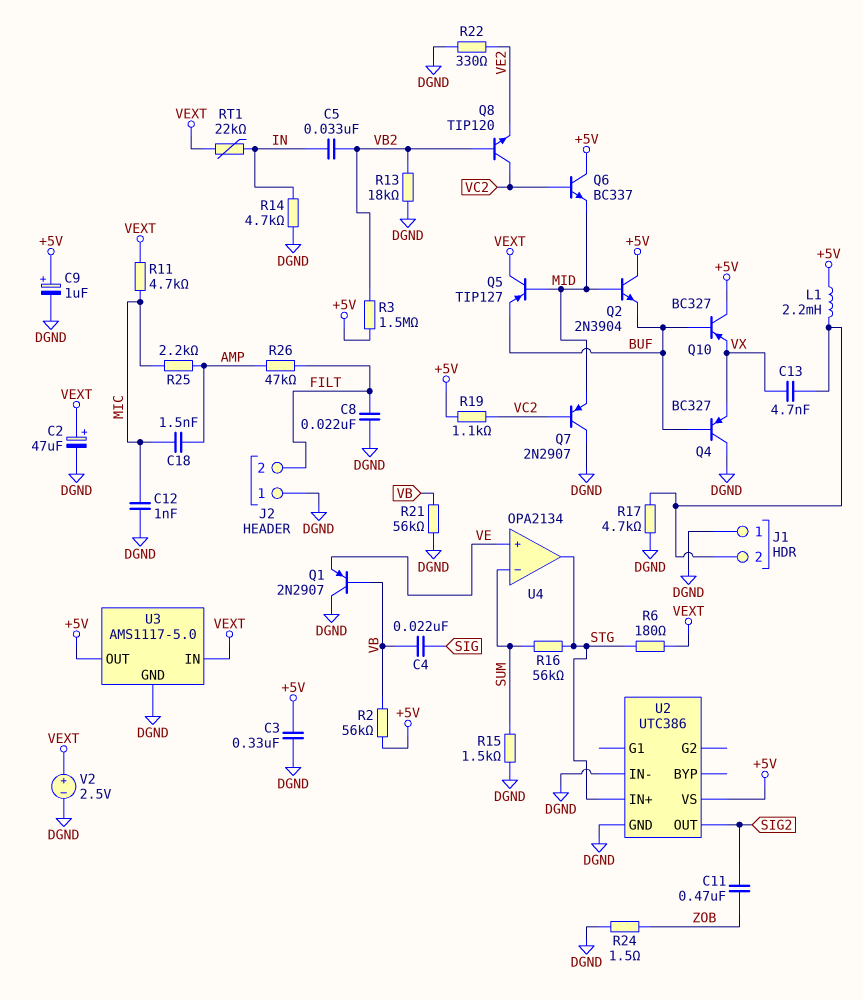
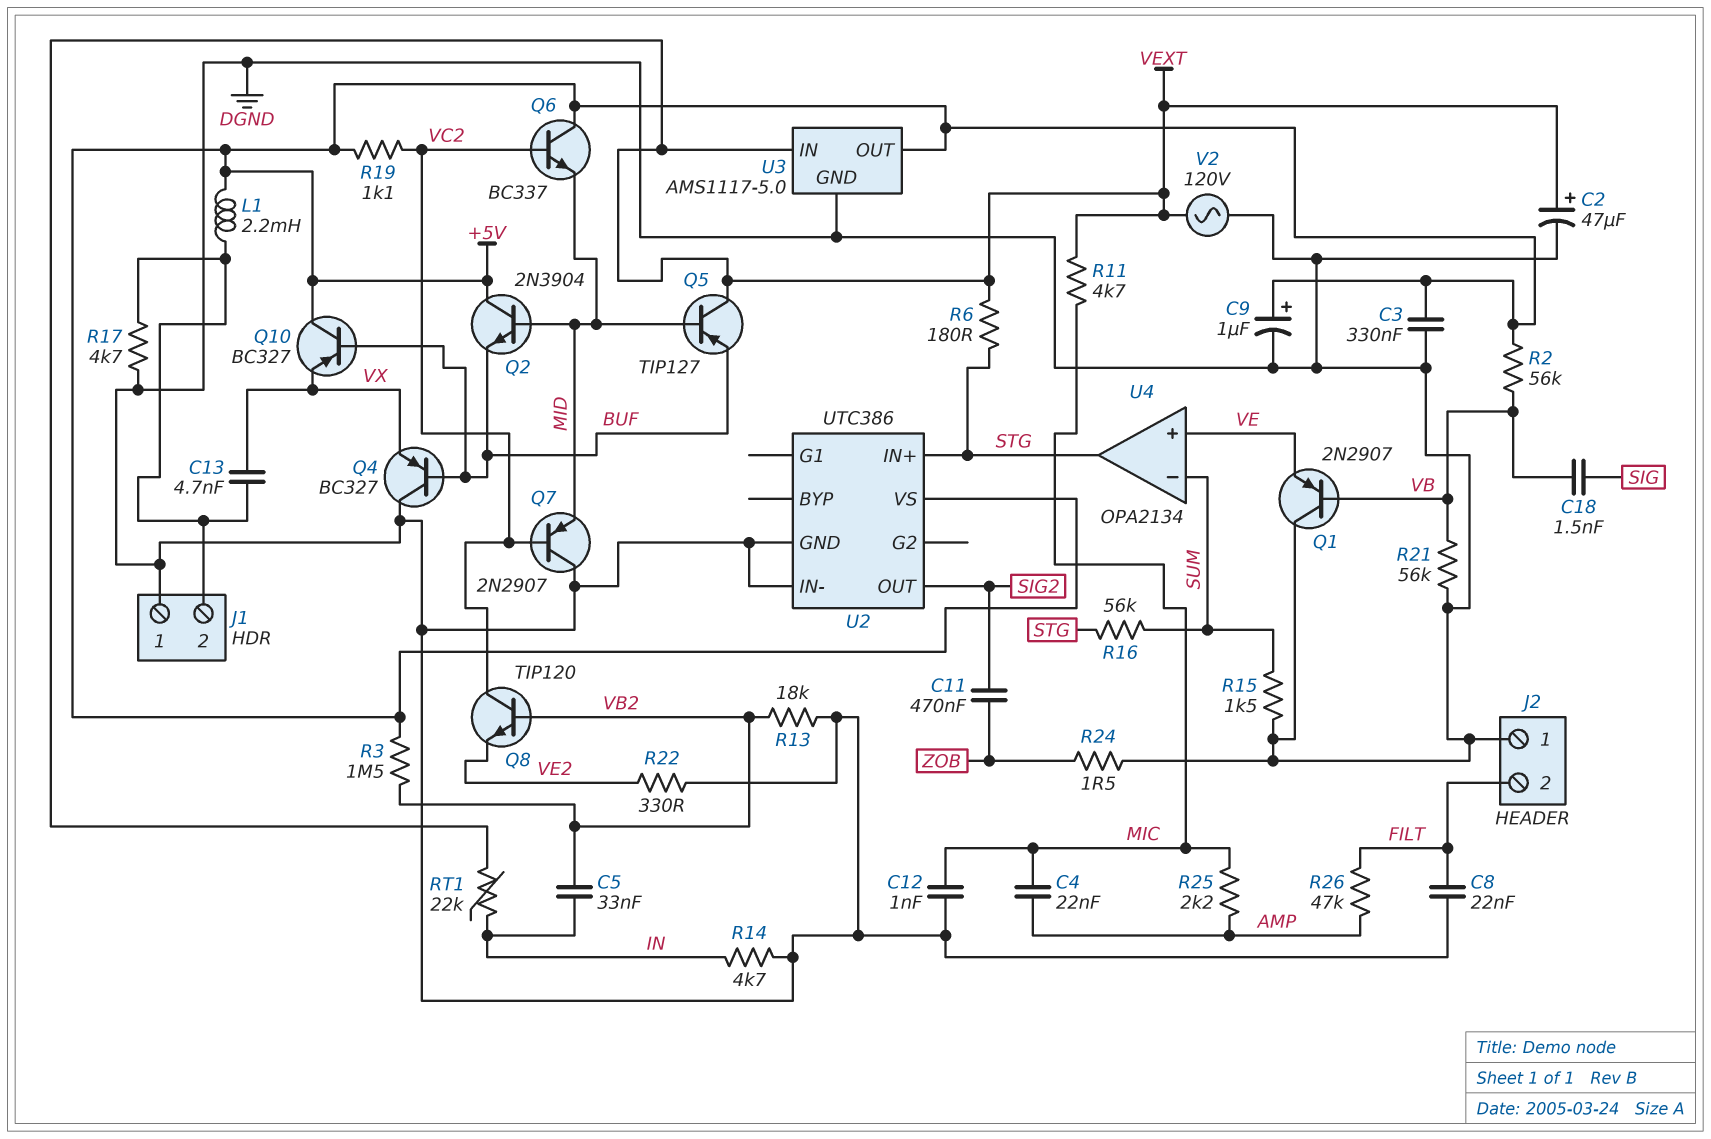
C4: 22nF (SIG, VB) -> 22nF (AMP, MIC)
C18: 1.5nF (AMP, MIC) -> 1.5nF (SIG, VB)
V2: 2.5V (plus VEXT, minus DGND) -> AC 120V (DGND, VEXT)

